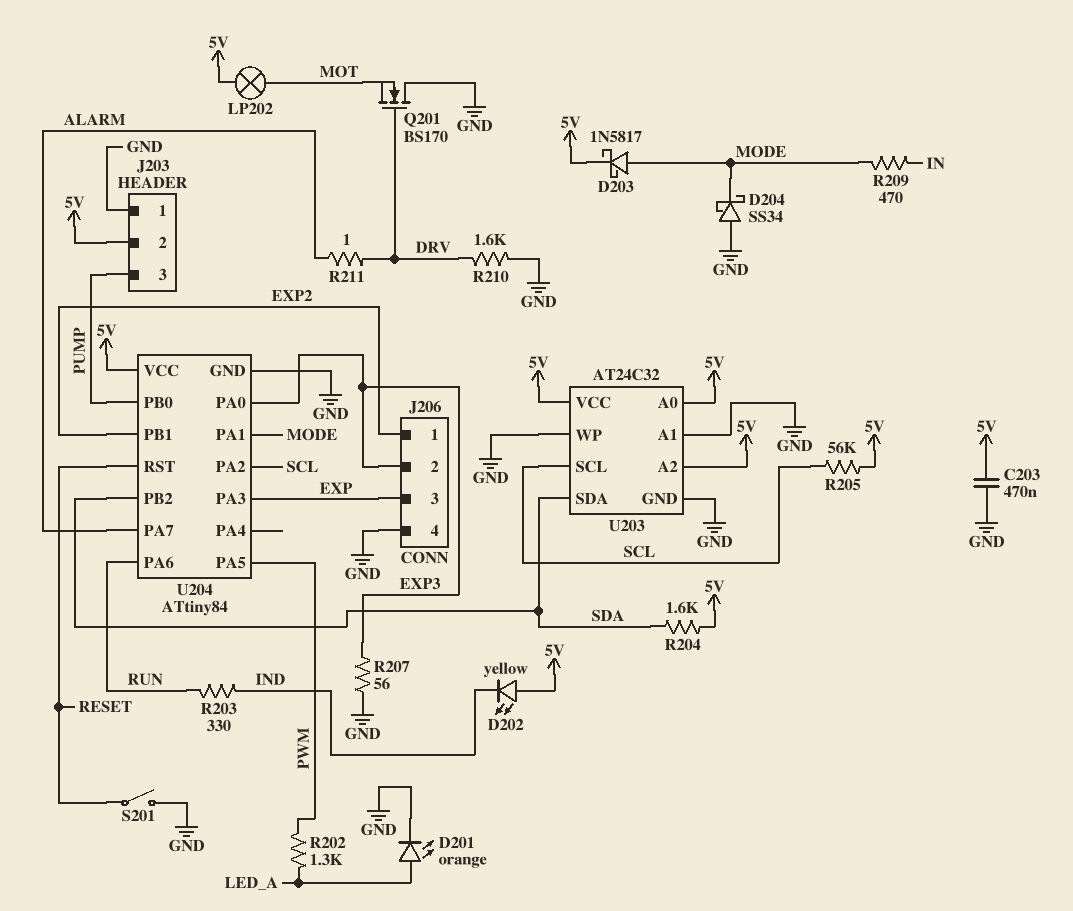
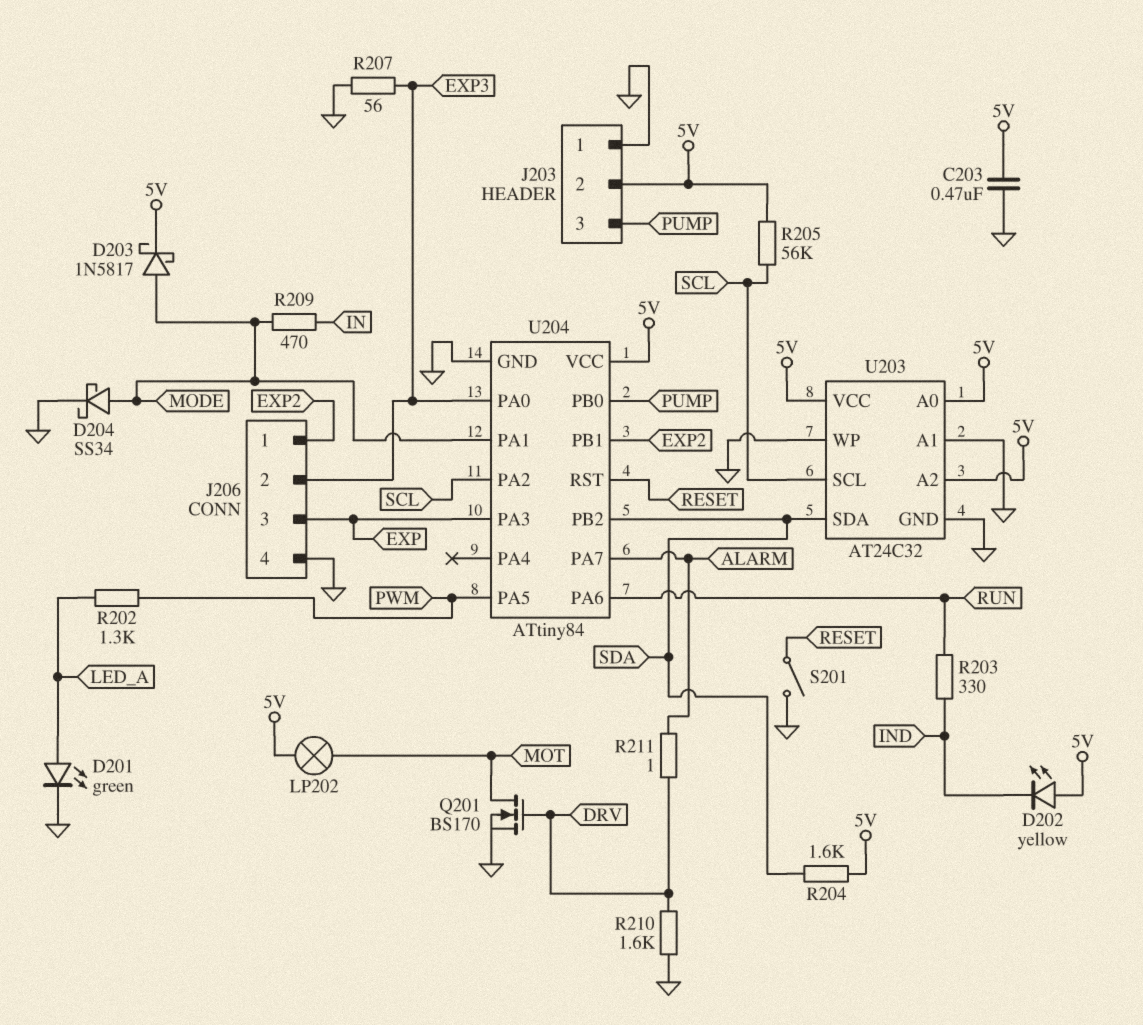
D201: LED orange (A LED_A, K GND) -> LED green (A LED_A, K GND)
D204: schottky SS34 (A GND, K MODE) -> schottky SS34 (A MODE, K GND)
Q201: NMOS BS170 (G DRV, D GND, S MOT) -> NMOS BS170 (G DRV, D MOT, S GND)

